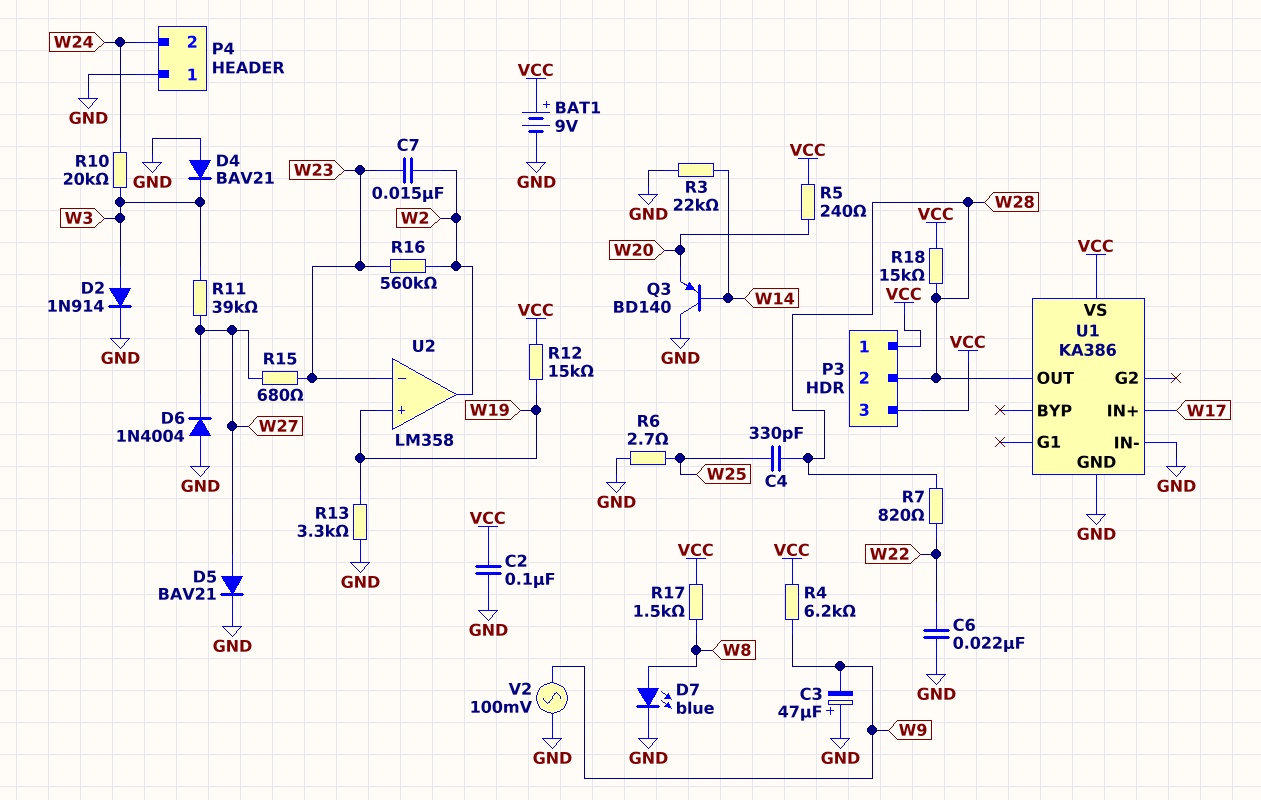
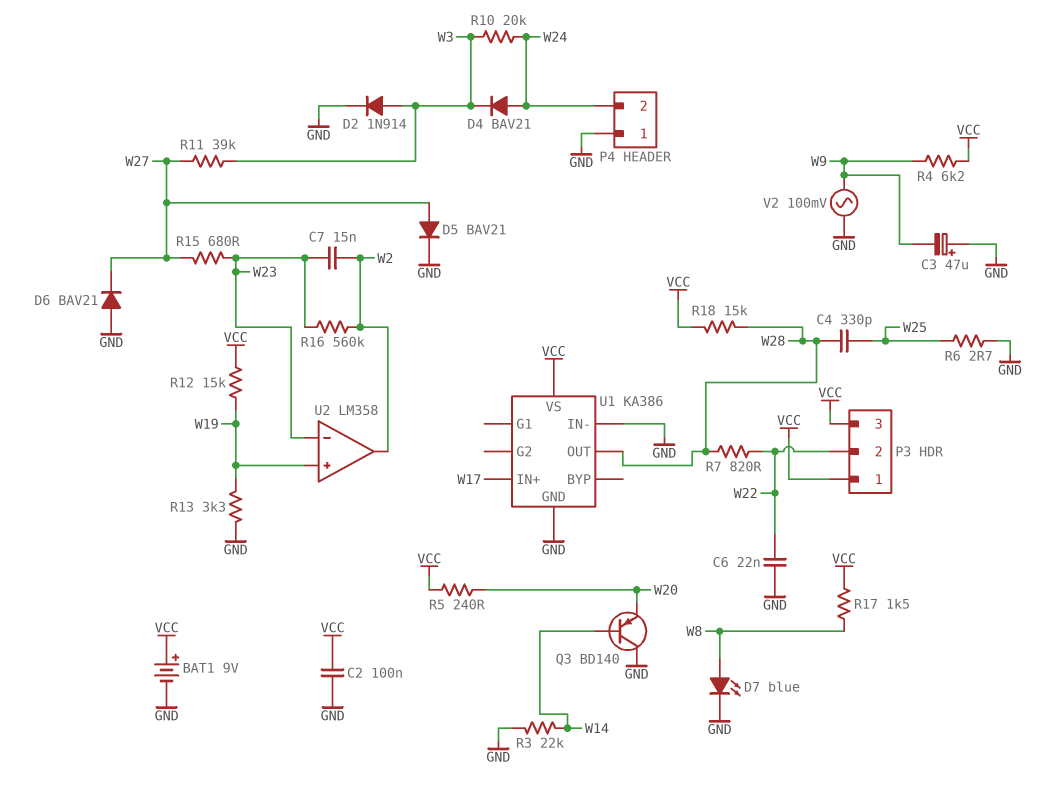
D4: diode BAV21 (A GND, K W3) -> diode BAV21 (A W24, K W3)
D6: diode 1N4004 (A GND, K W27) -> diode BAV21 (A GND, K W27)
P3 pin 2: W28 -> W22

